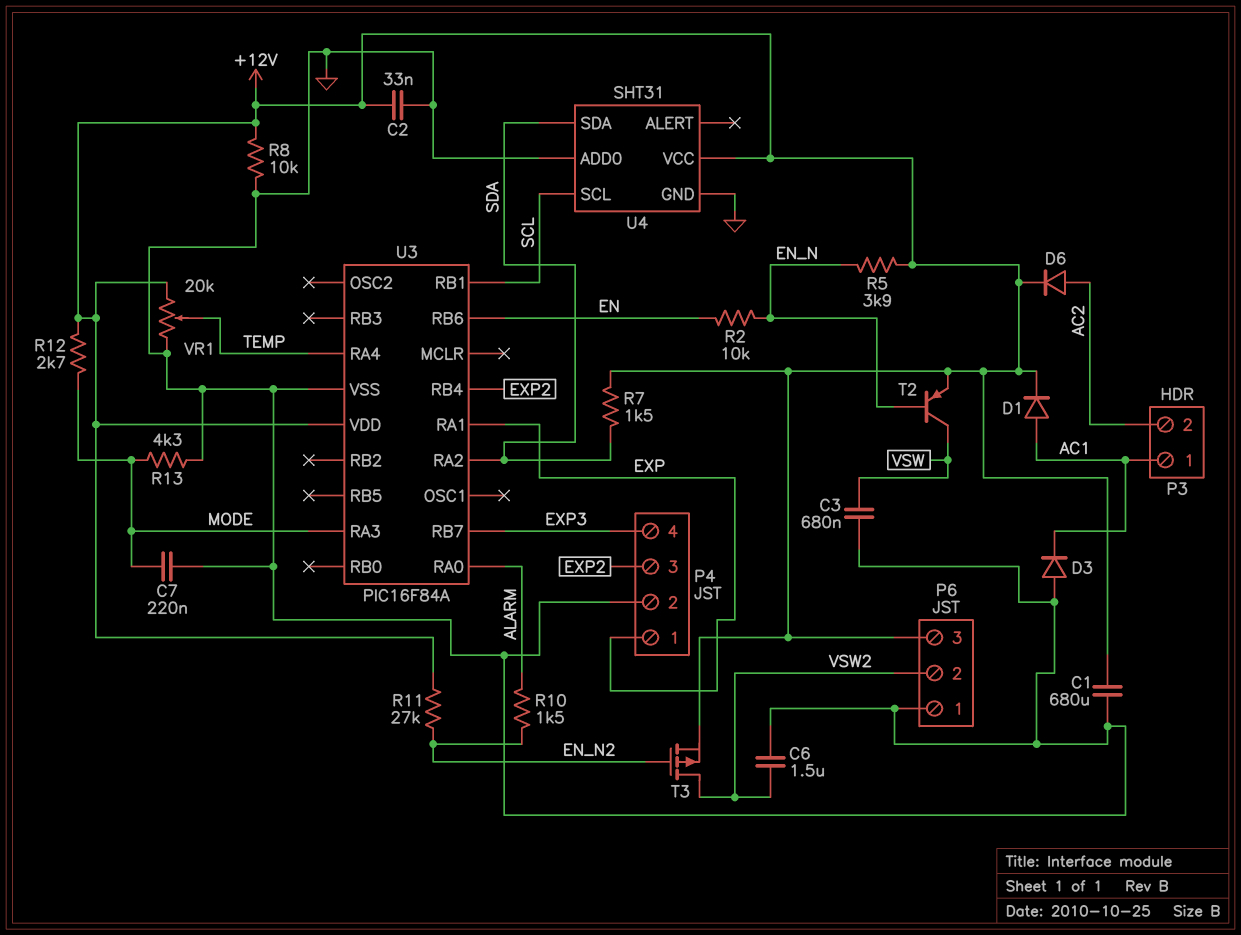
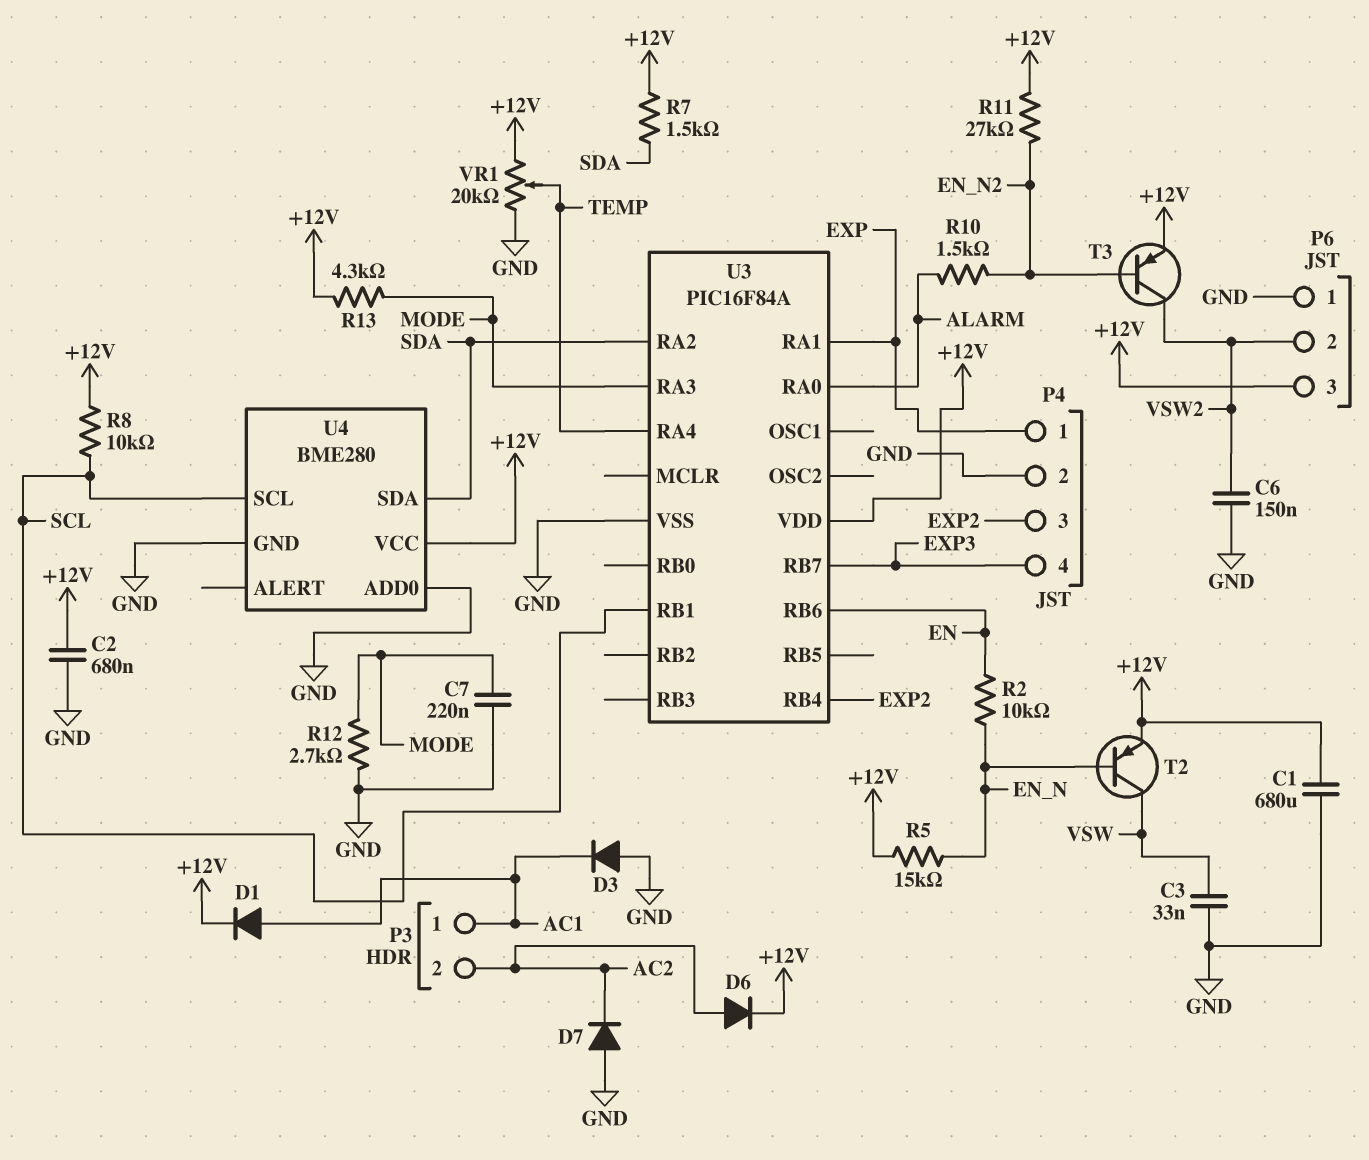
C2: 33nF (+12V, GND) -> 680nF (+12V, GND)
C3: 680nF (GND, VSW) -> 33nF (GND, VSW)
C6: 1.5uF (GND, VSW2) -> 150nF (GND, VSW2)
D7: none -> diode (A GND, K AC2)
R5: 3.9k (+12V, EN_N) -> 15k (+12V, EN_N)
R8: 10k (+12V, GND) -> 10k (+12V, SCL)
R12: 2.7k (+12V, MODE) -> 2.7k (GND, MODE)
R13: 4.3k (GND, MODE) -> 4.3k (+12V, MODE)
T3: PMOS (G EN_N2, D VSW2, S +12V) -> PNP (B EN_N2, C VSW2, E +12V)
U4: SHT31 -> BME280

